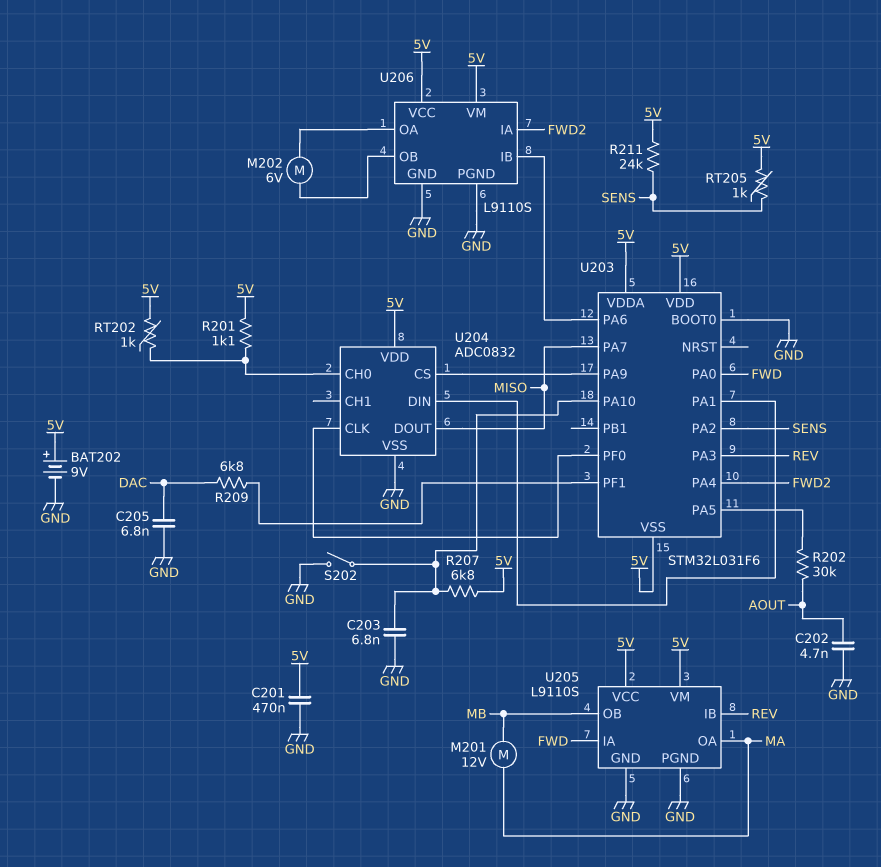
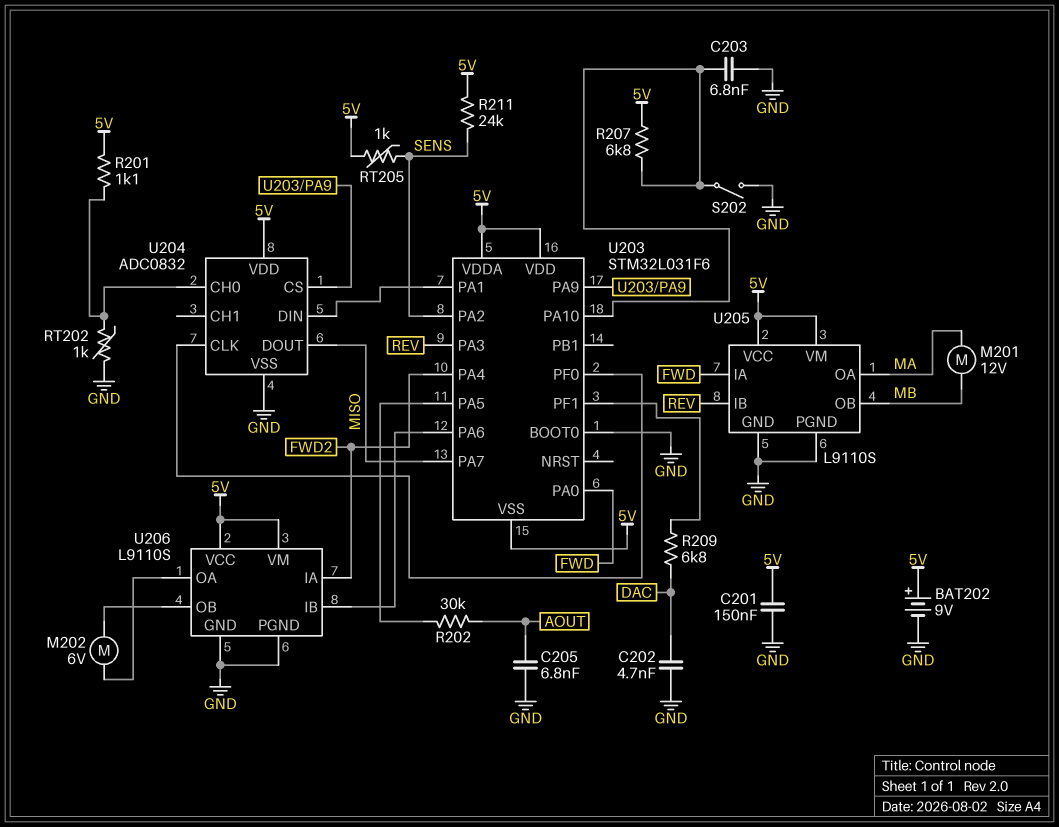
C201: 470nF (5V, GND) -> 150nF (5V, GND)
C202: 4.7nF (AOUT, GND) -> 4.7nF (DAC, GND)
C205: 6.8nF (DAC, GND) -> 6.8nF (AOUT, GND)
RT202: 1k (5V, U204/CH0) -> 1k (GND, U204/CH0)

